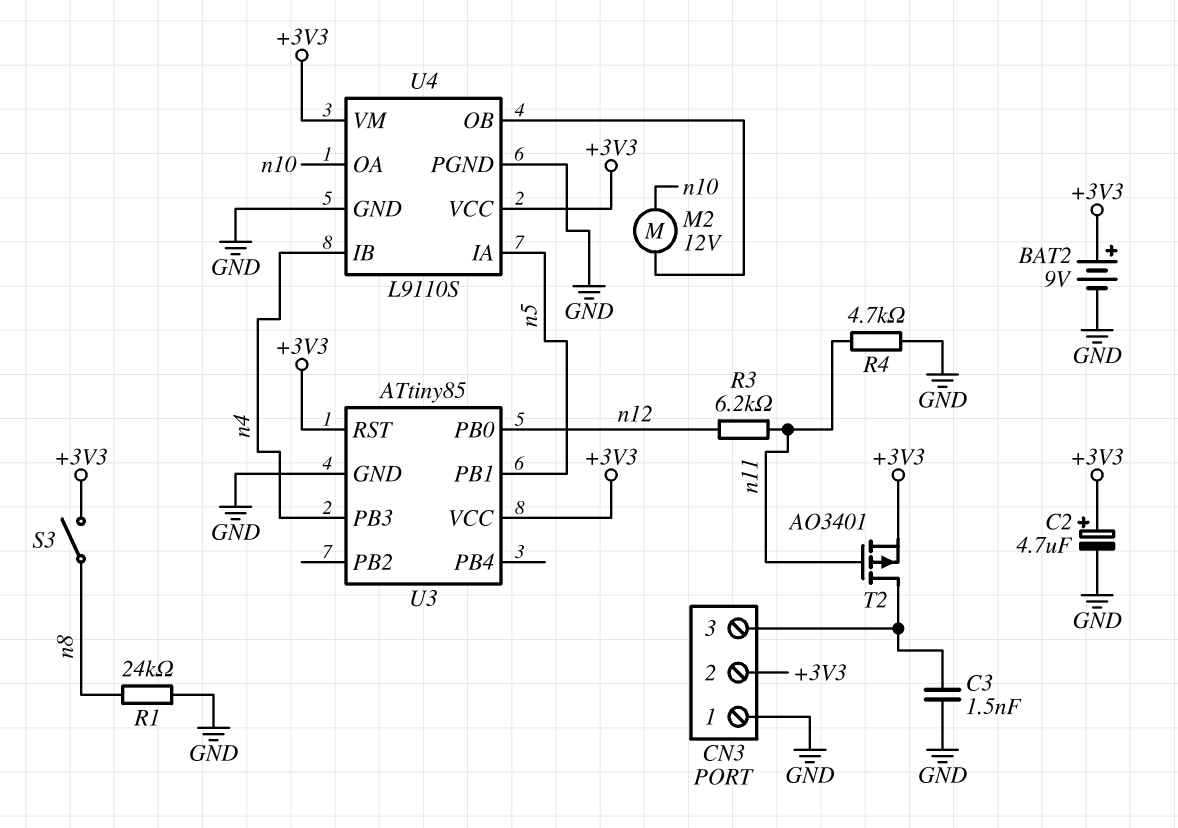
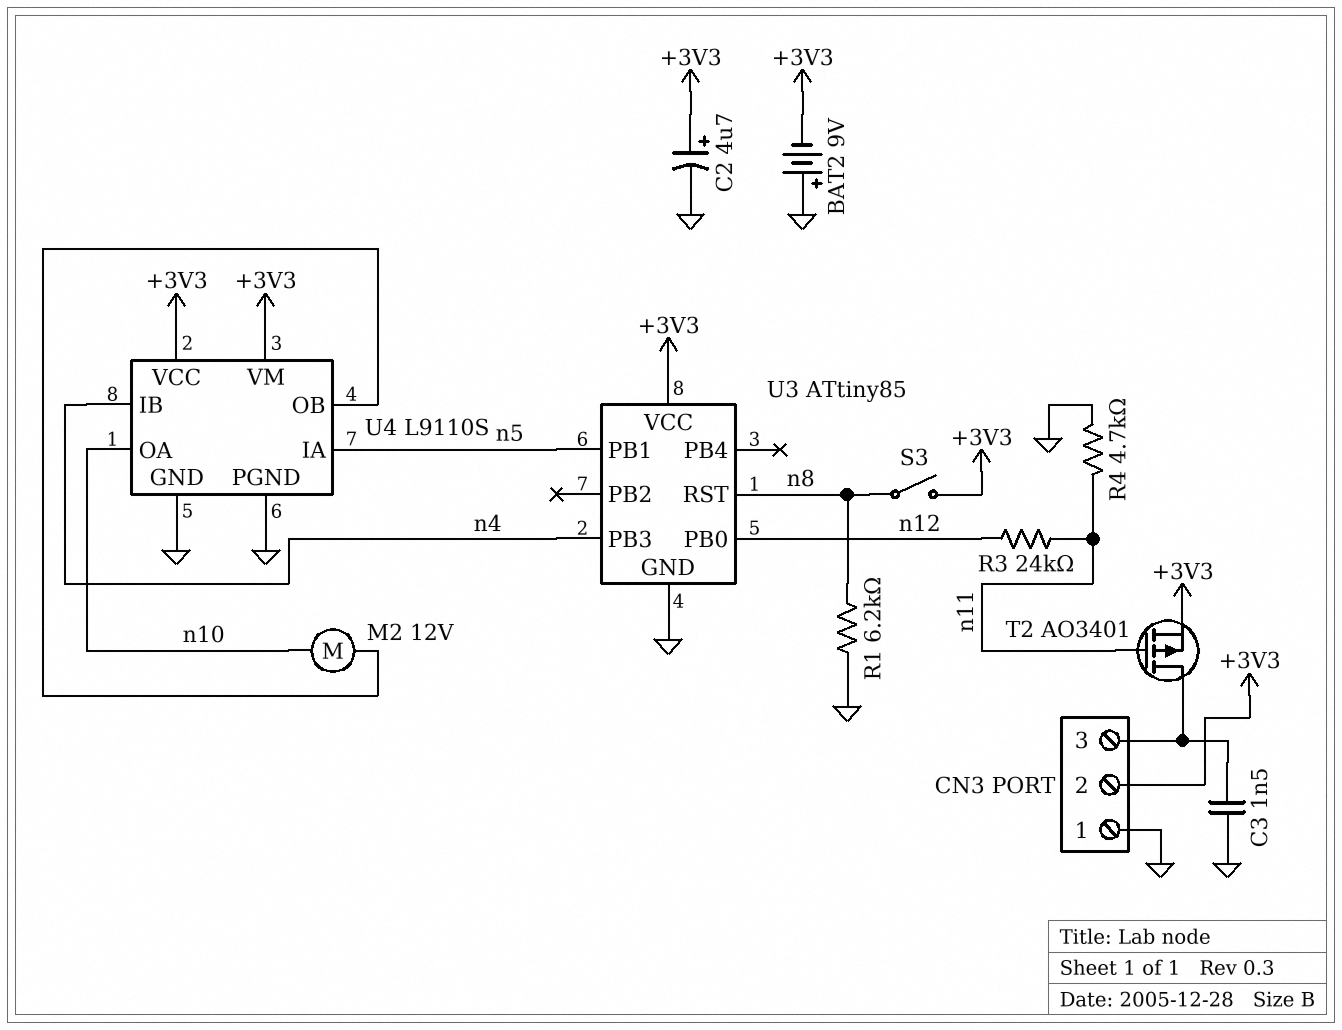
BAT2: 9V (plus +3V3, minus GND) -> 9V (plus GND, minus +3V3)
R1: 24k (GND, n8) -> 6.2k (GND, n8)
R3: 6.2k (n11, n12) -> 24k (n11, n12)
U3 pin RST: +3V3 -> n8

